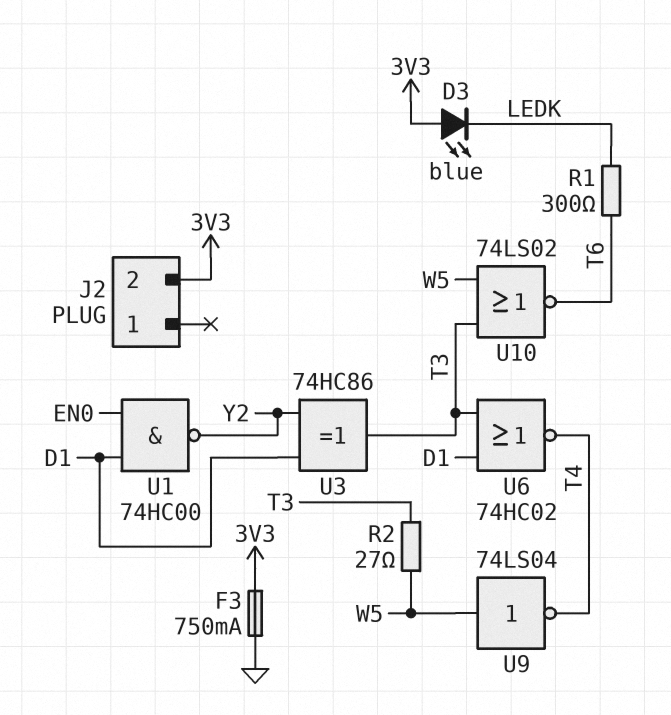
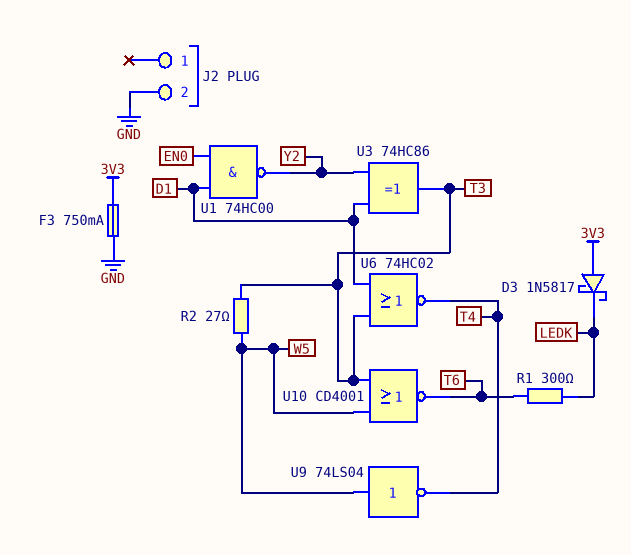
D3: LED blue (A 3V3, K LEDK) -> schottky 1N5817 (A 3V3, K LEDK)
J2 pin 2: 3V3 -> GND
U10: NOR 74LS02 (in T3, in W5, out T6) -> NOR CD4001 (in T3, in W5, out T6)

